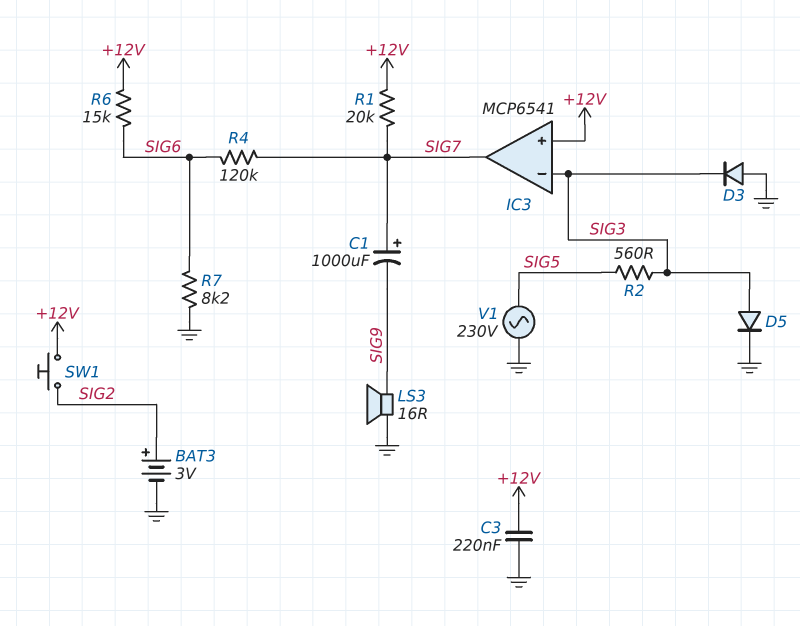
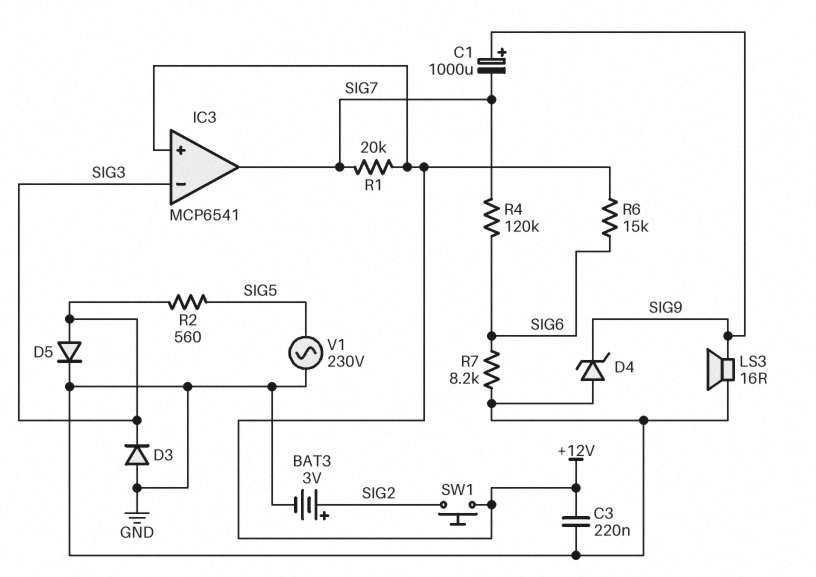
C1: 1000uF (plus SIG7, minus SIG9) -> 1000uF (plus SIG9, minus SIG7)
D4: none -> zener (A GND, K SIG9)

